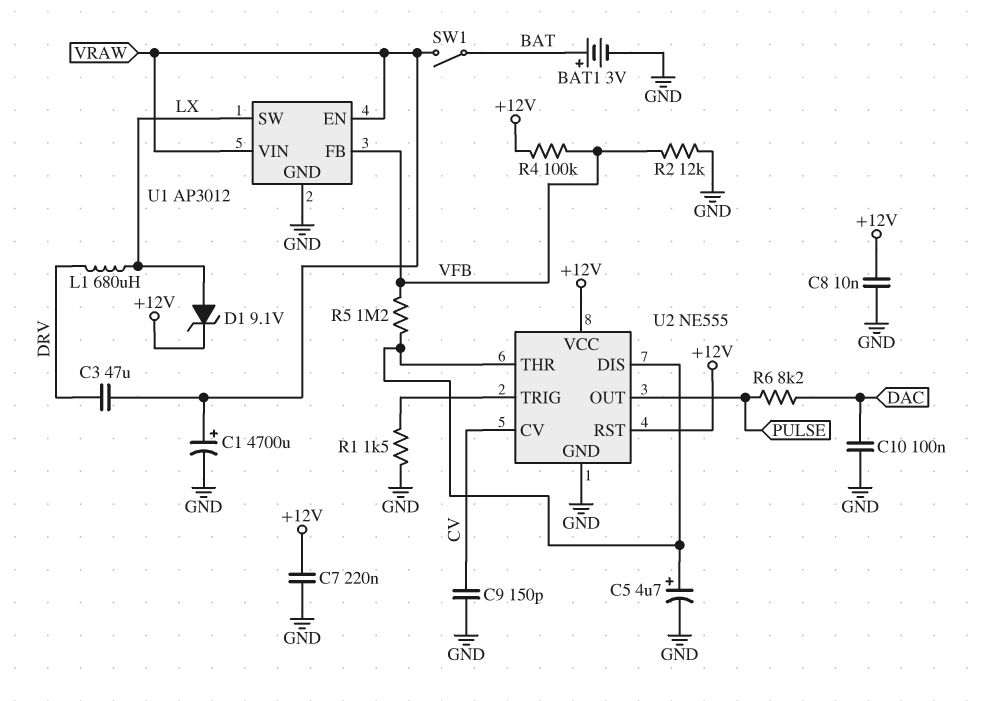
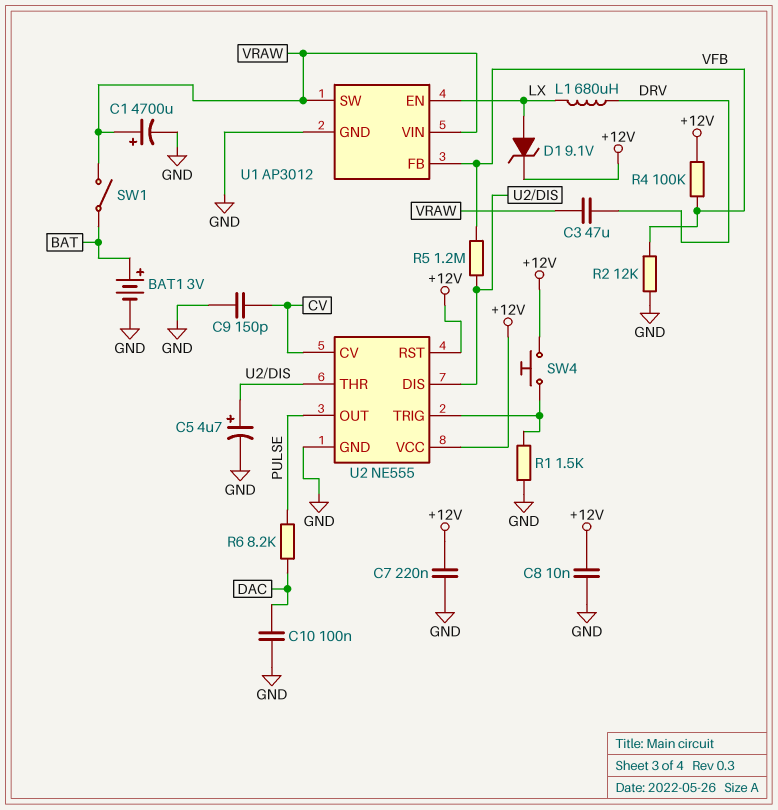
SW4: none -> button (+12V, U2/TRIG)
U1 pin EN: VRAW -> LX
U1 pin SW: LX -> VRAW

